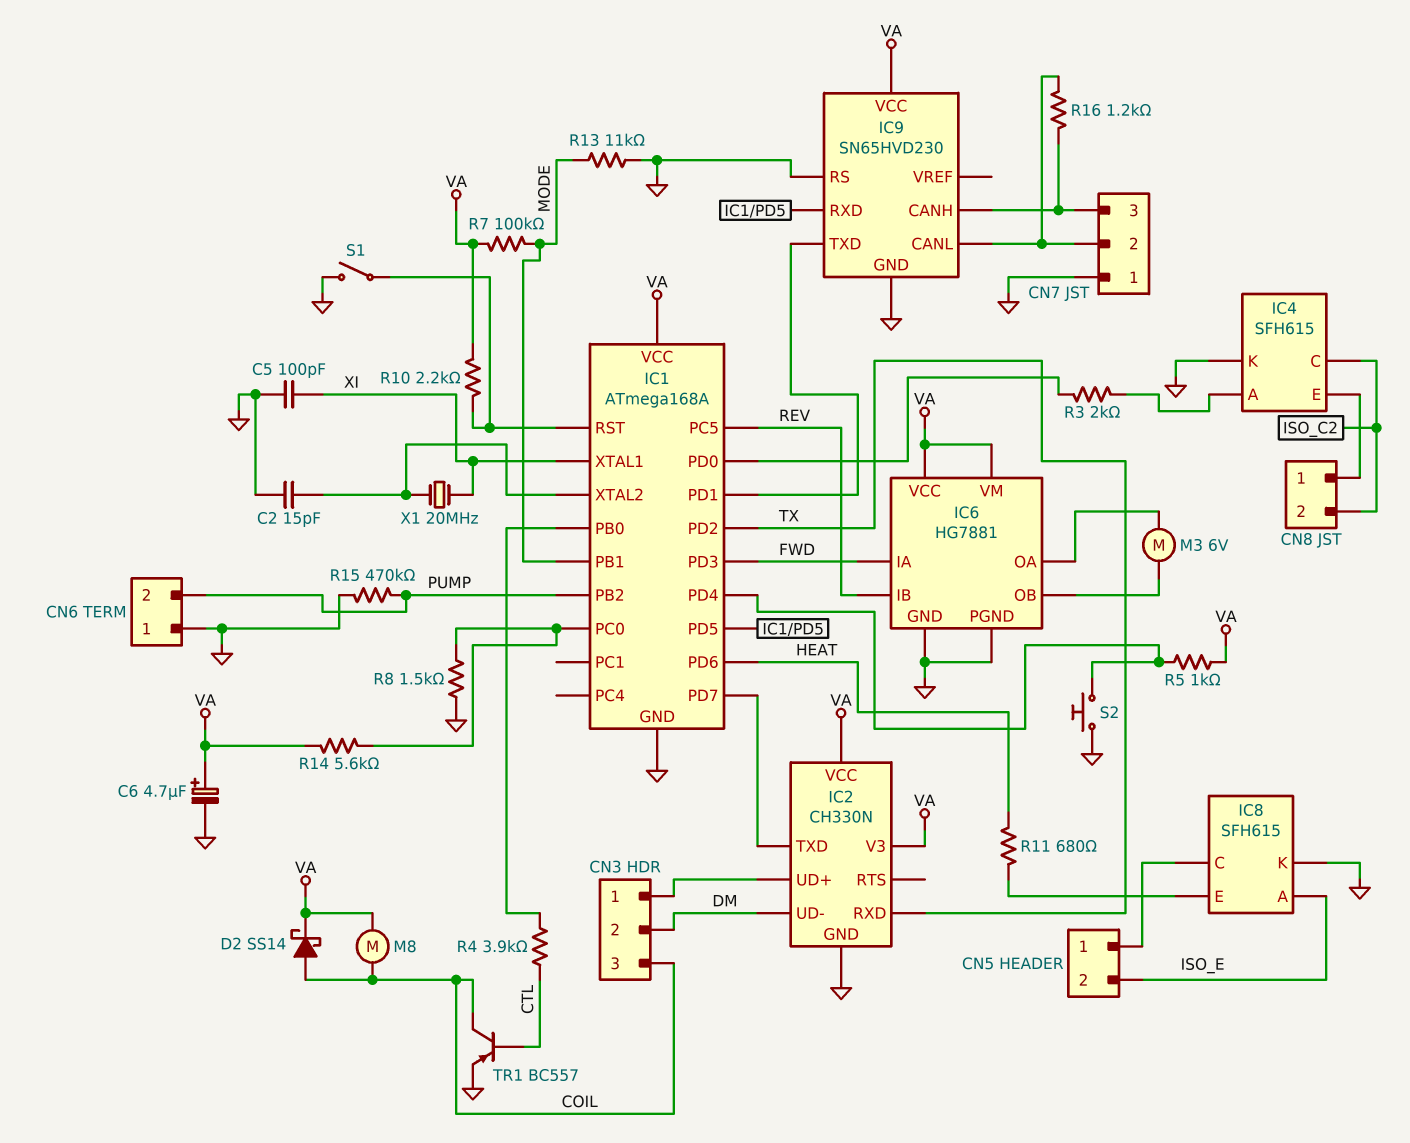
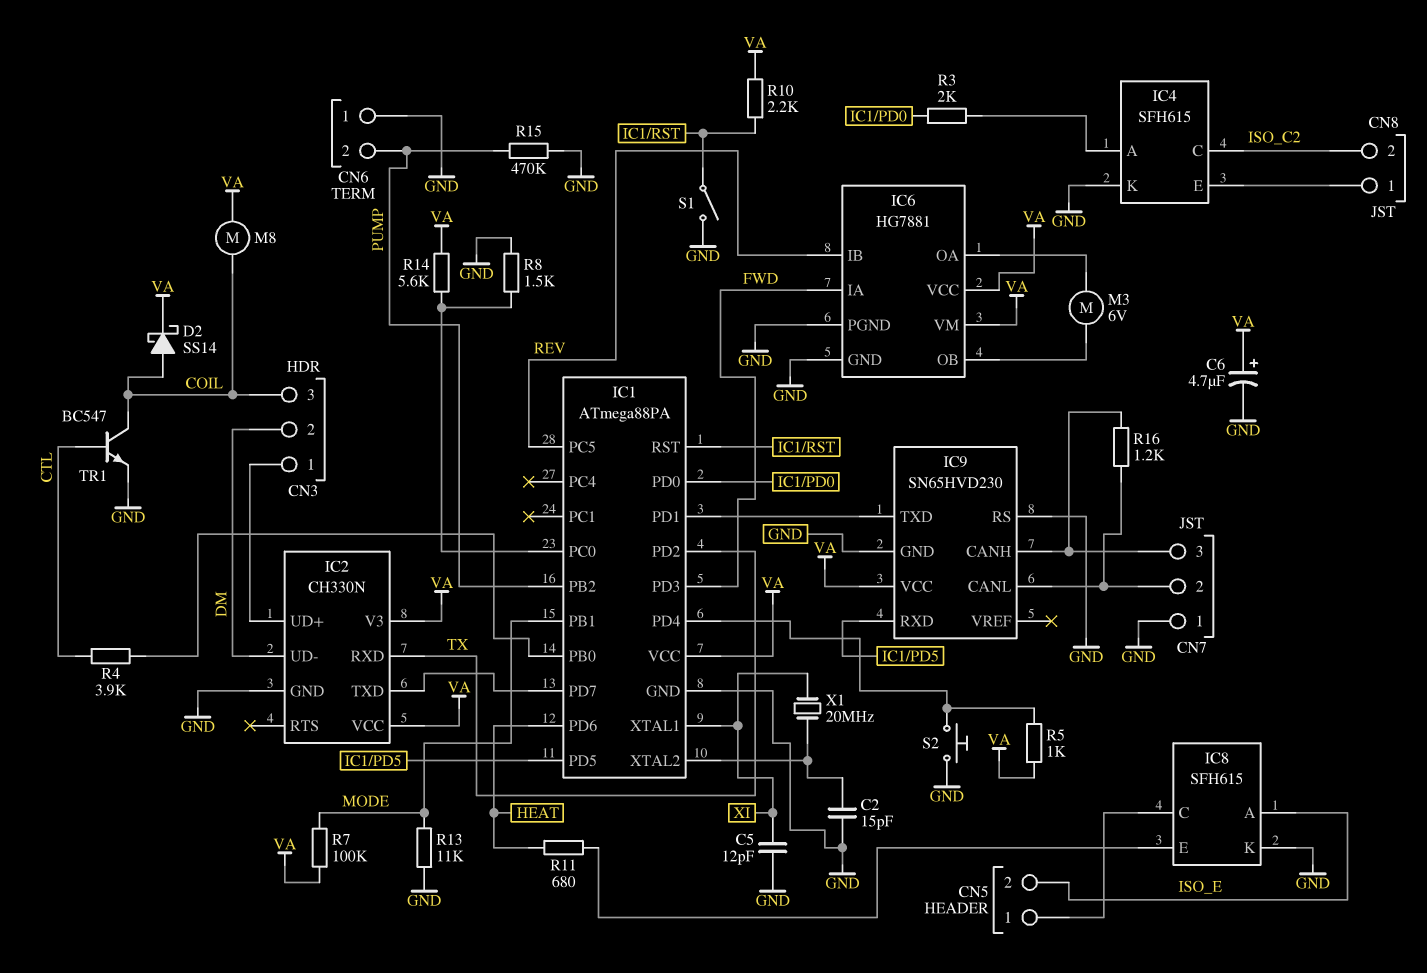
C5: 100pF (GND, XI) -> 12pF (GND, XI)
IC1: ATmega168A -> ATmega88PA
TR1: PNP BC557 (B CTL, C COIL, E GND) -> NPN BC547 (B CTL, C COIL, E GND)

